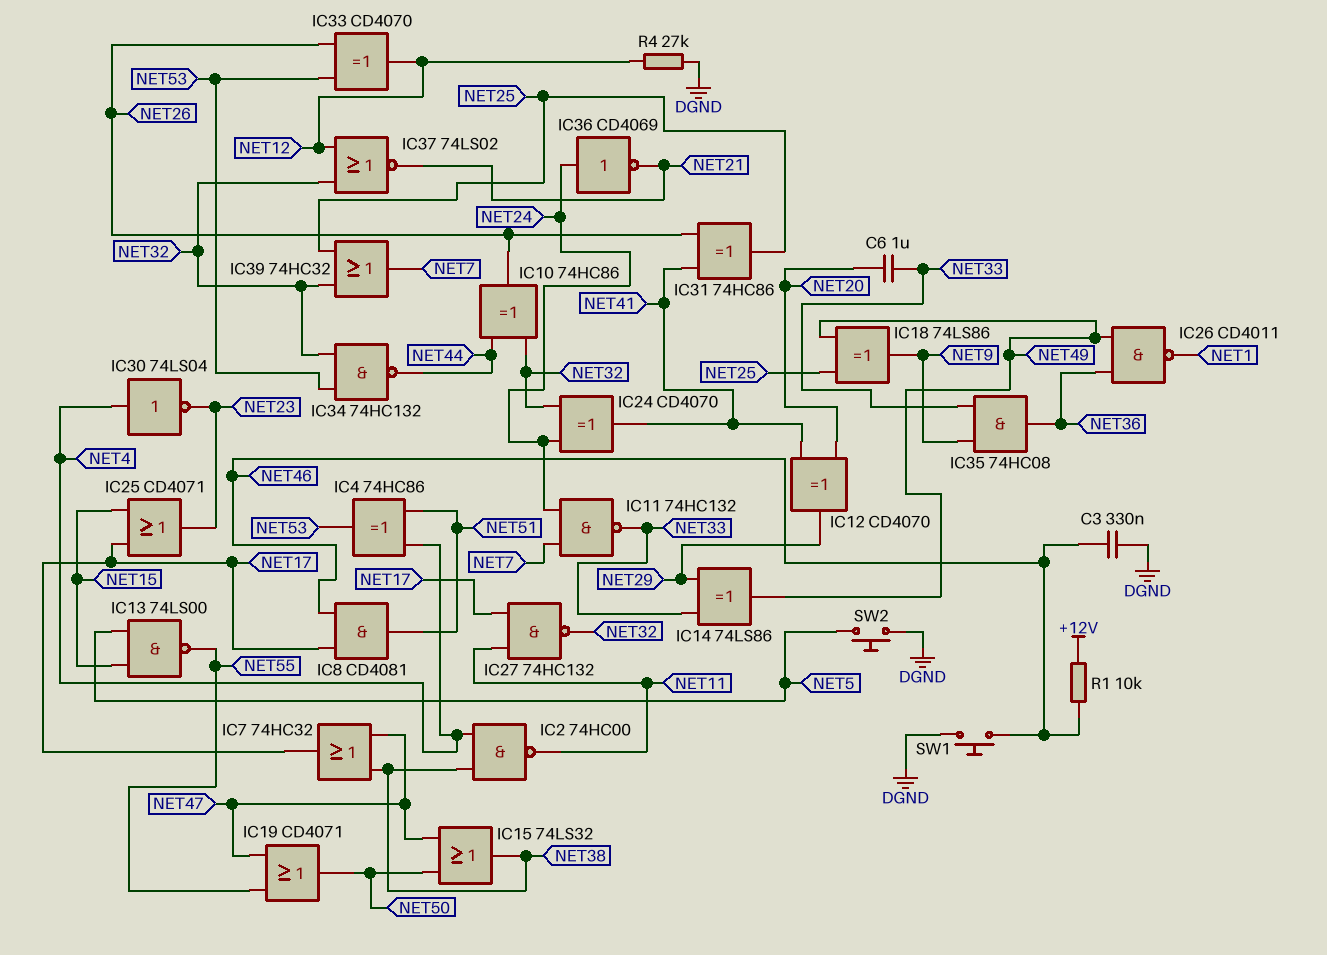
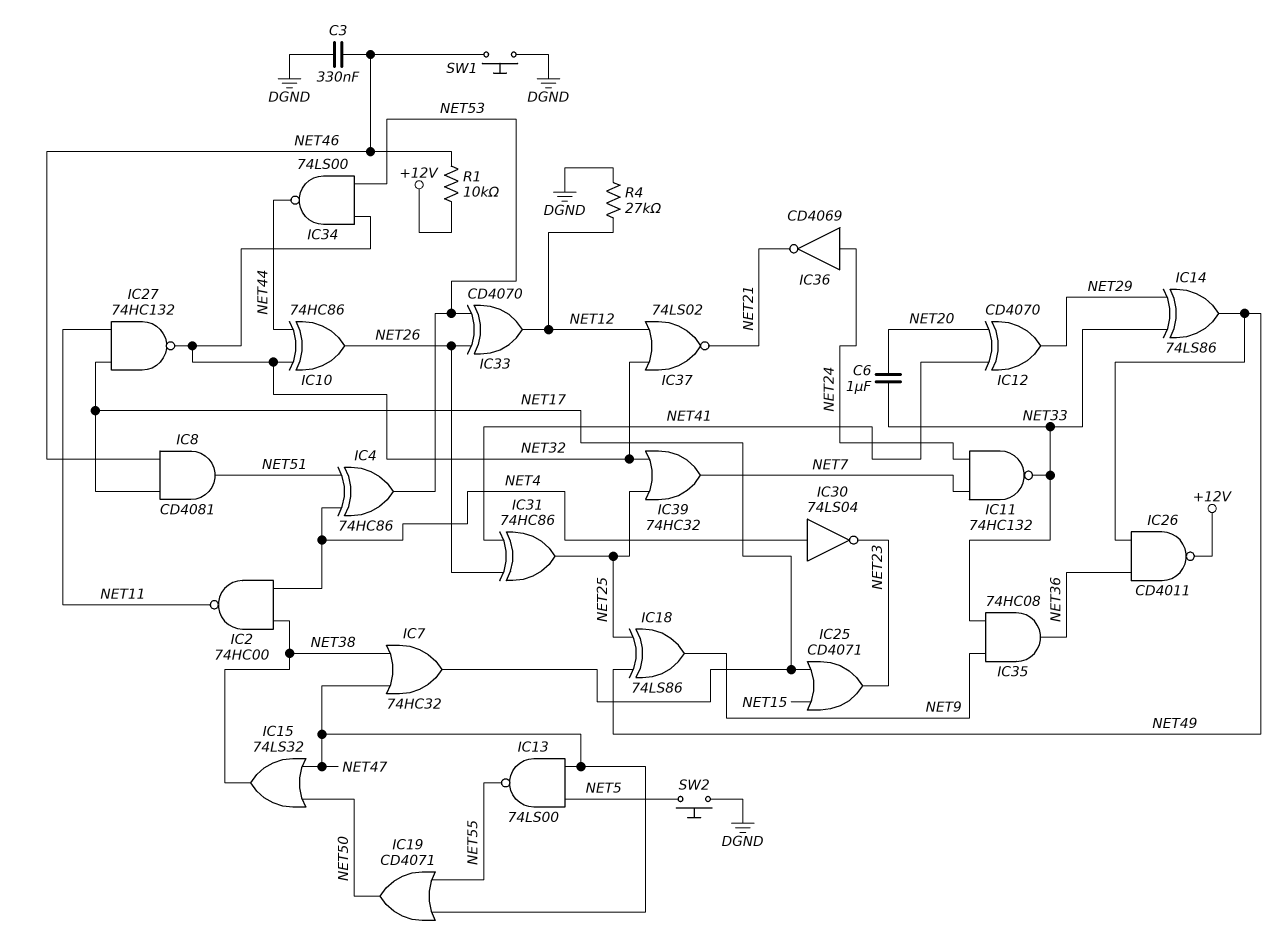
IC13: NAND 74LS00 (in NET5, in NET15, out NET55) -> NAND 74LS00 (in NET5, in NET47, out NET55)
IC24: XOR CD4070 (in NET24, in NET32, out NET41) -> none
IC26: NAND CD4011 (in NET36, in NET49, out NET1) -> NAND CD4011 (in NET36, in NET49, out +12V)
IC34: NAND 74HC132 (in NET32, in NET53, out NET44) -> NAND 74LS00 (in NET32, in NET53, out NET44)

